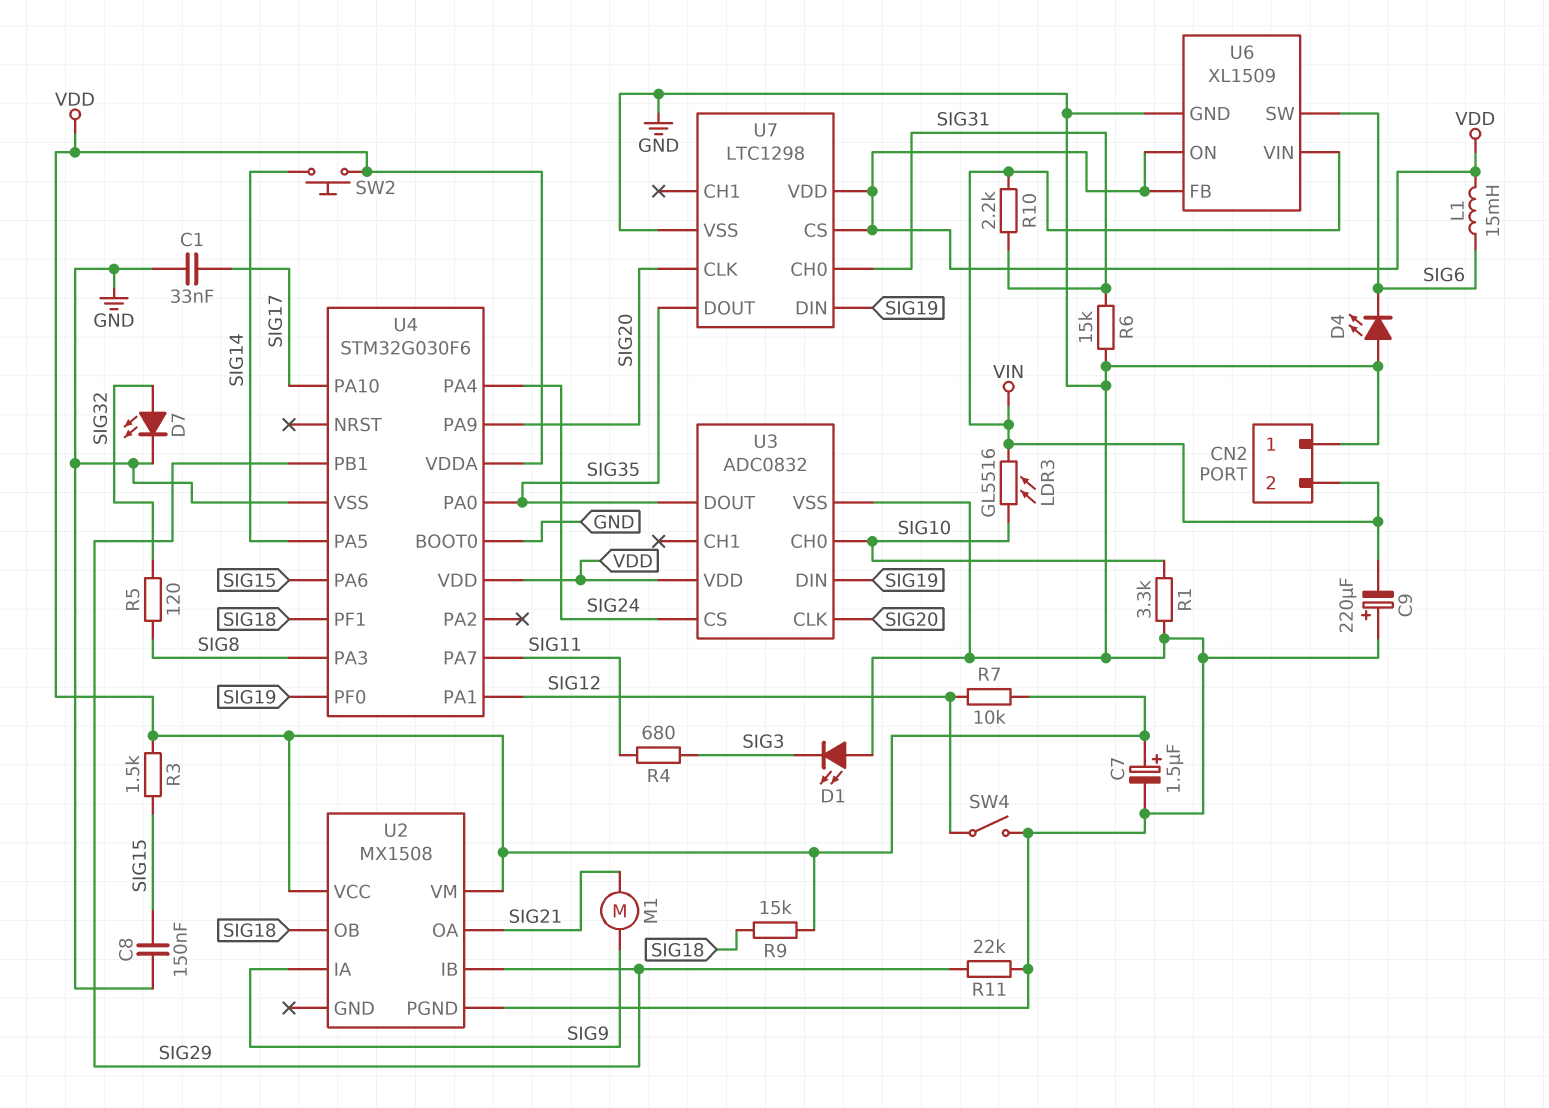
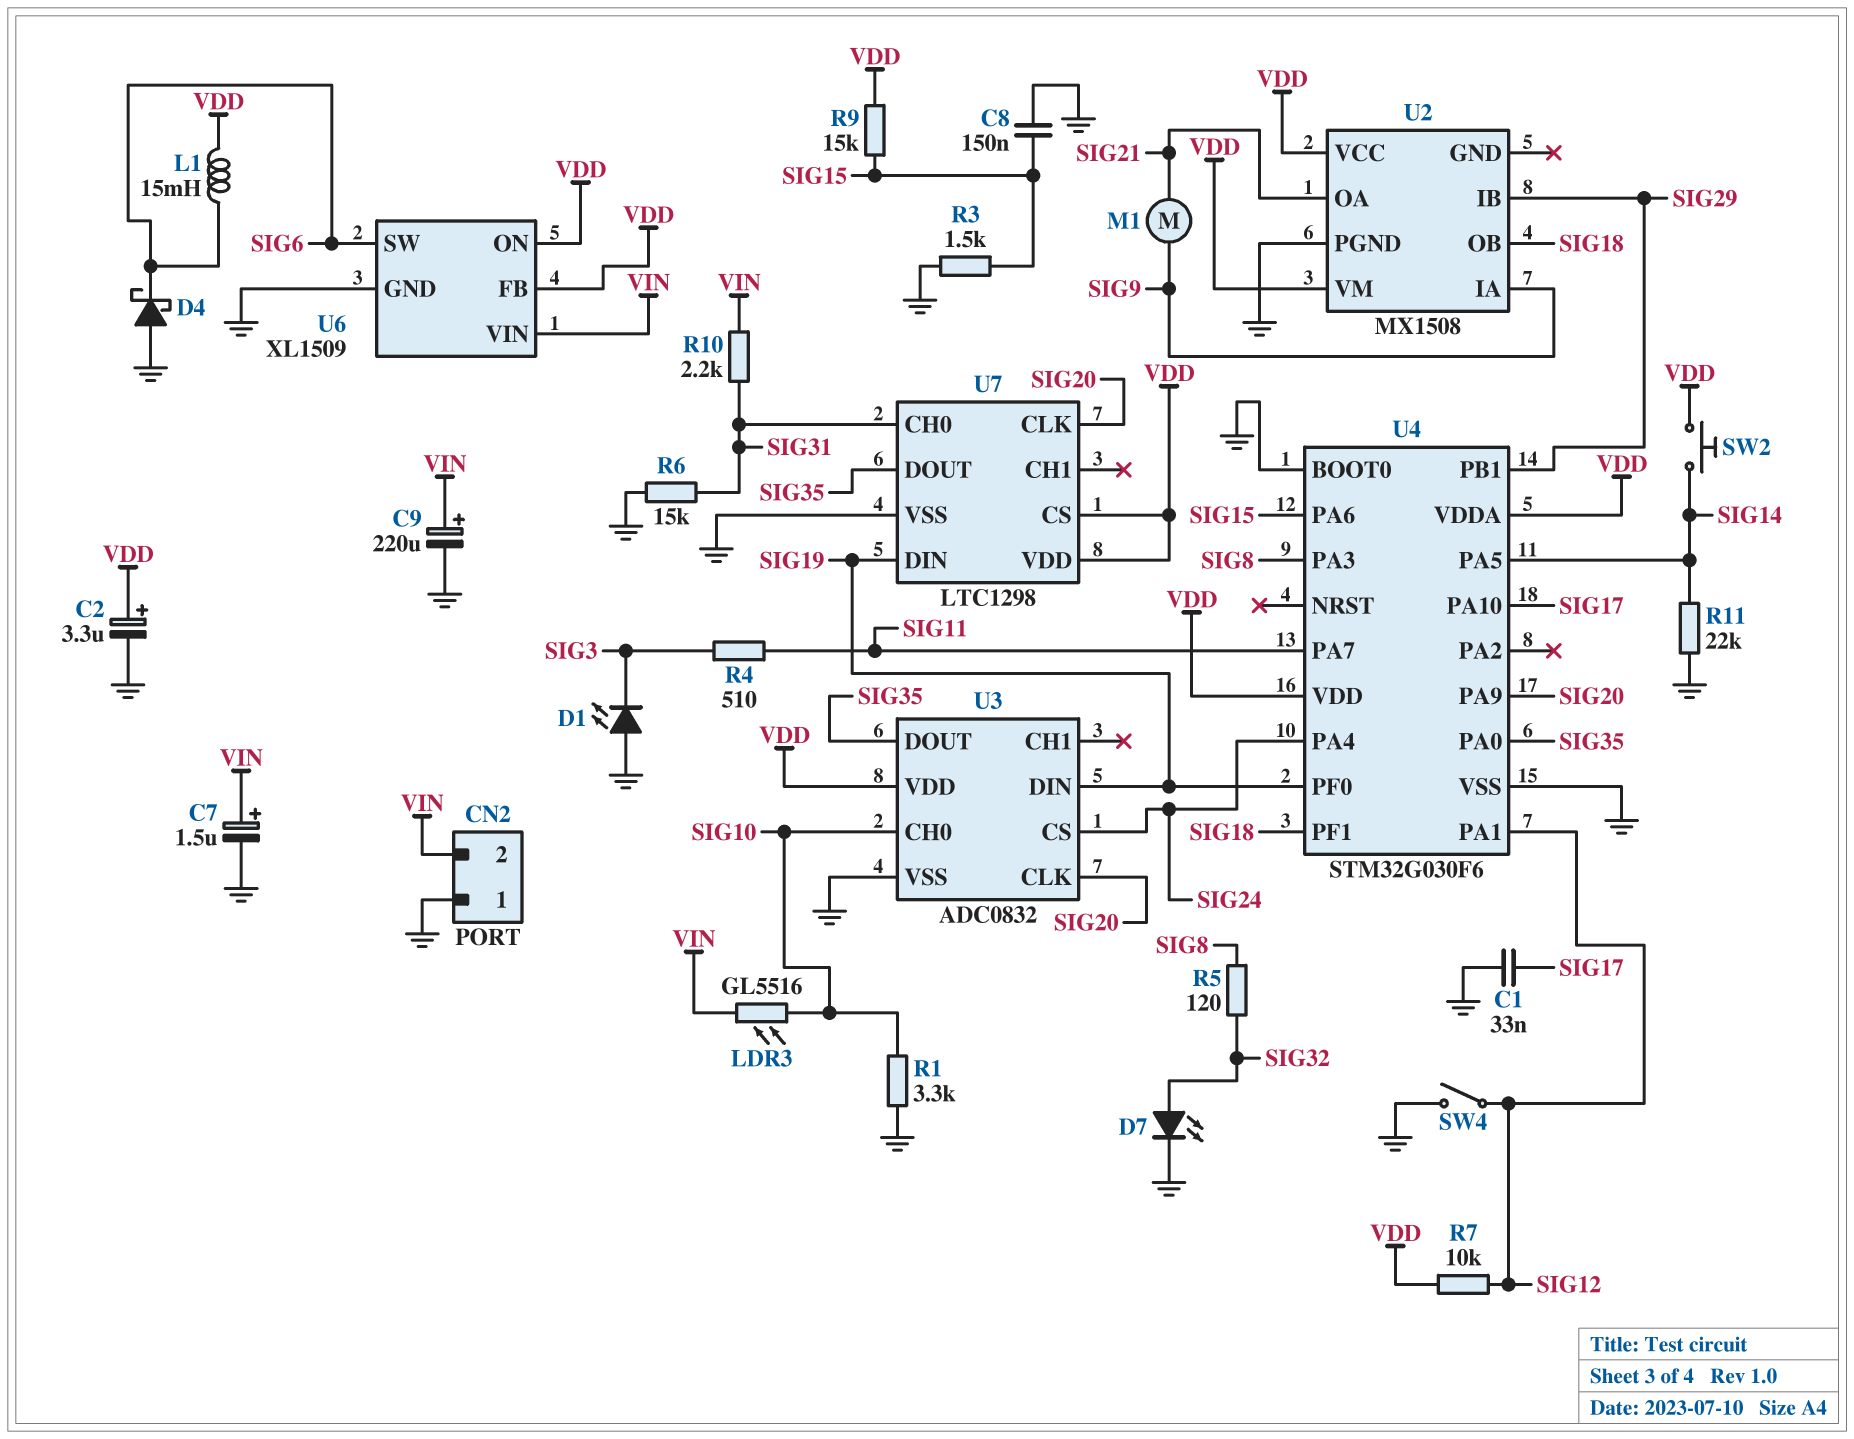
C2: none -> 3.3uF (plus VDD, minus GND)
C7: 1.5uF (plus VDD, minus GND) -> 1.5uF (plus VIN, minus GND)
C9: 220uF (plus GND, minus VIN) -> 220uF (plus VIN, minus GND)
D4: LED (A GND, K SIG6) -> schottky (A GND, K SIG6)
R3: 1.5k (SIG15, VDD) -> 1.5k (GND, SIG15)
R4: 680 (SIG3, SIG11) -> 510 (SIG3, SIG11)
R9: 15k (SIG18, VDD) -> 15k (SIG15, VDD)
R11: 22k (GND, SIG29) -> 22k (GND, SIG14)

